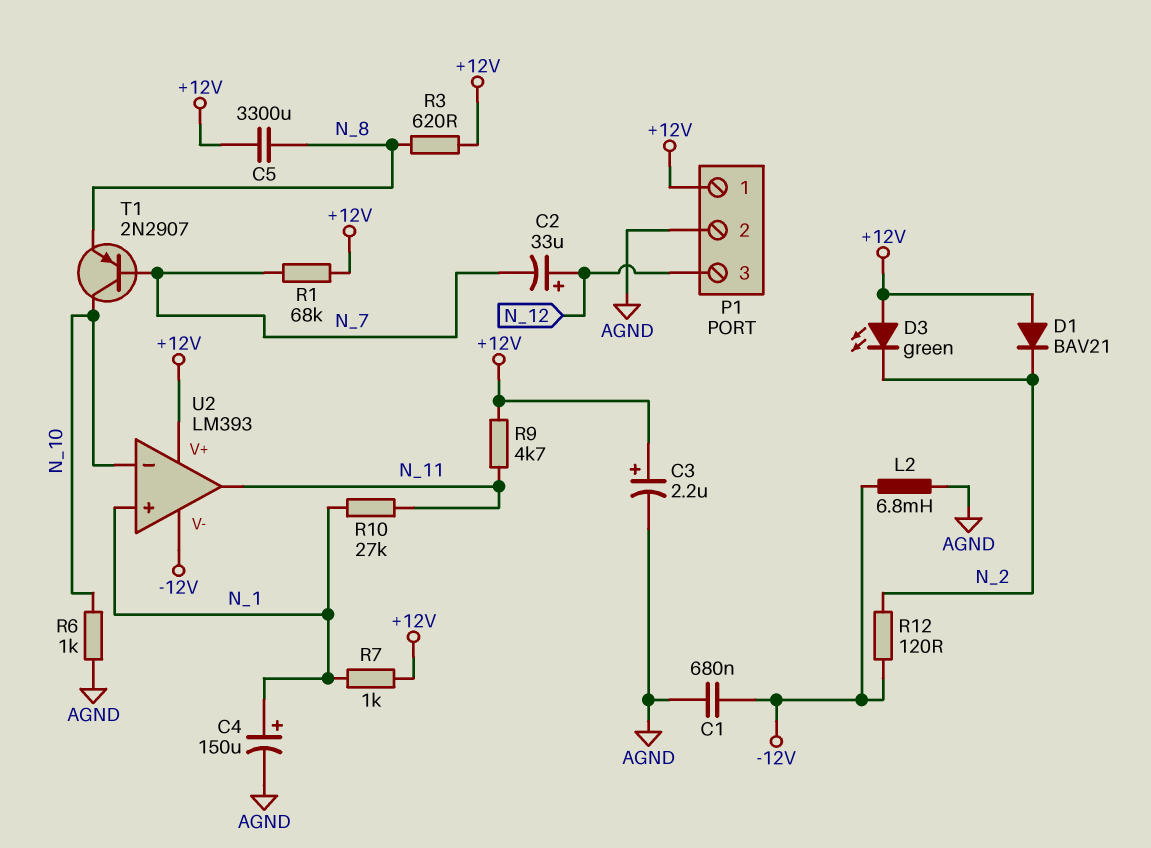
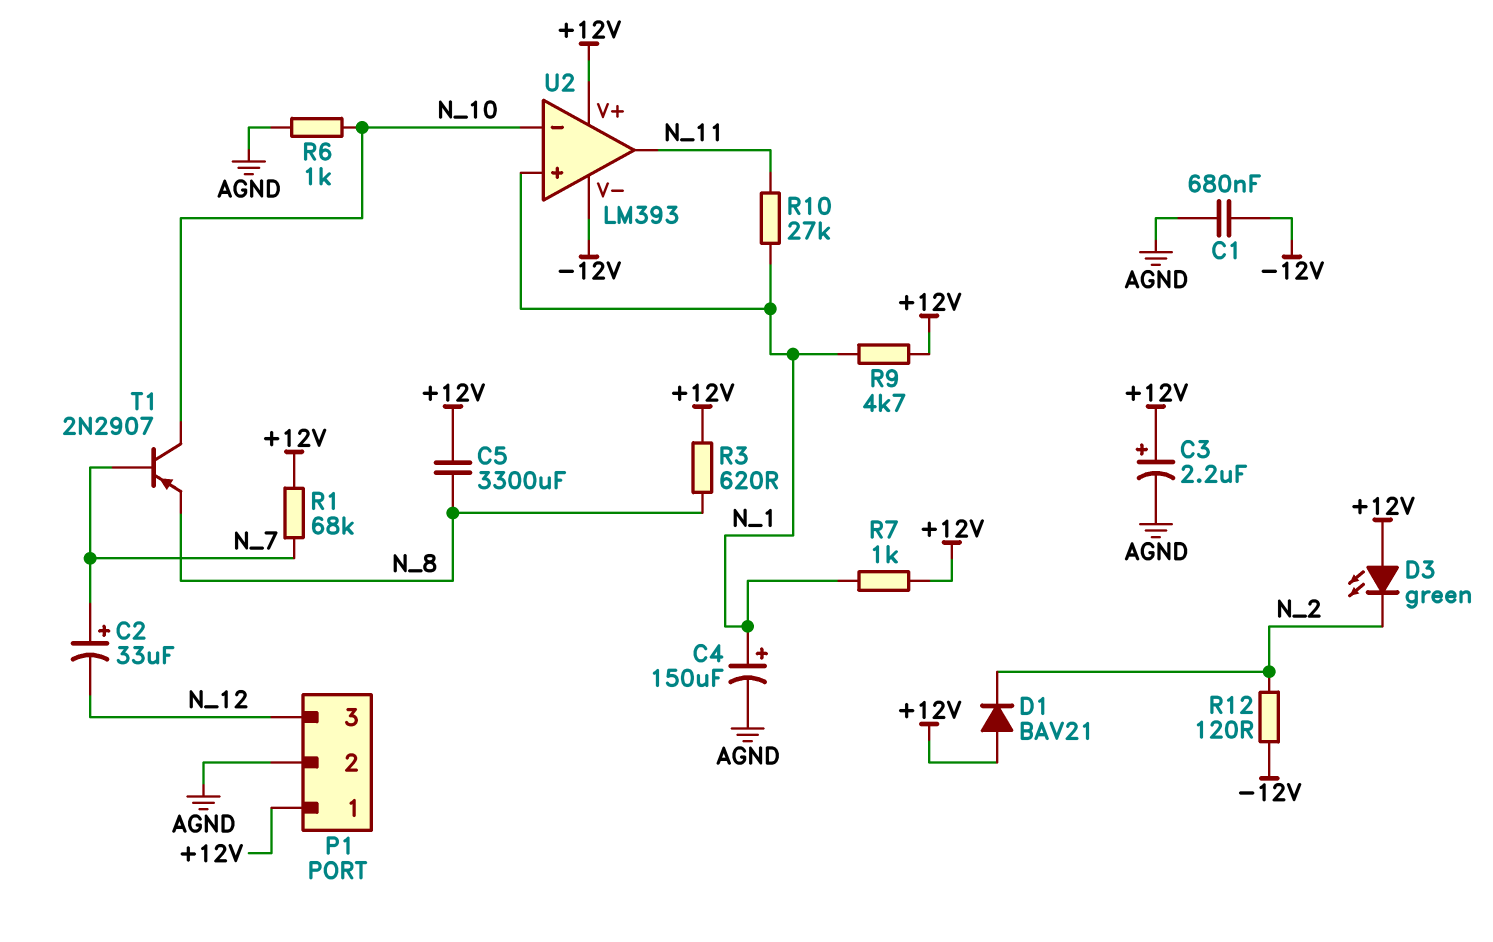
C2: 33uF (plus N_12, minus N_7) -> 33uF (plus N_7, minus N_12)
L2: 6.8mH (-12V, AGND) -> none
R9: 4.7k (+12V, N_11) -> 4.7k (+12V, N_1)

